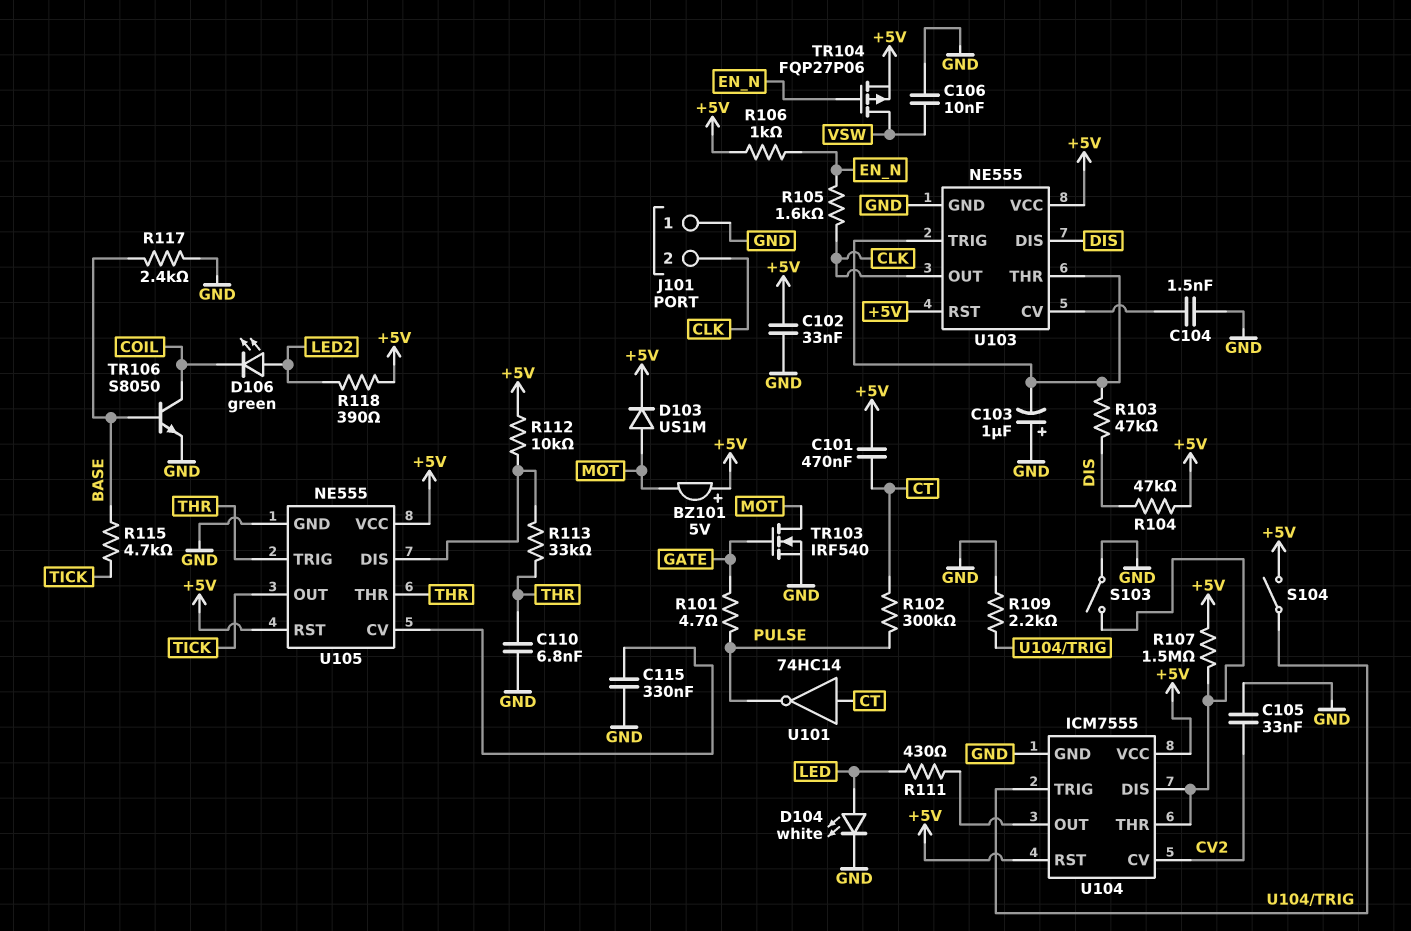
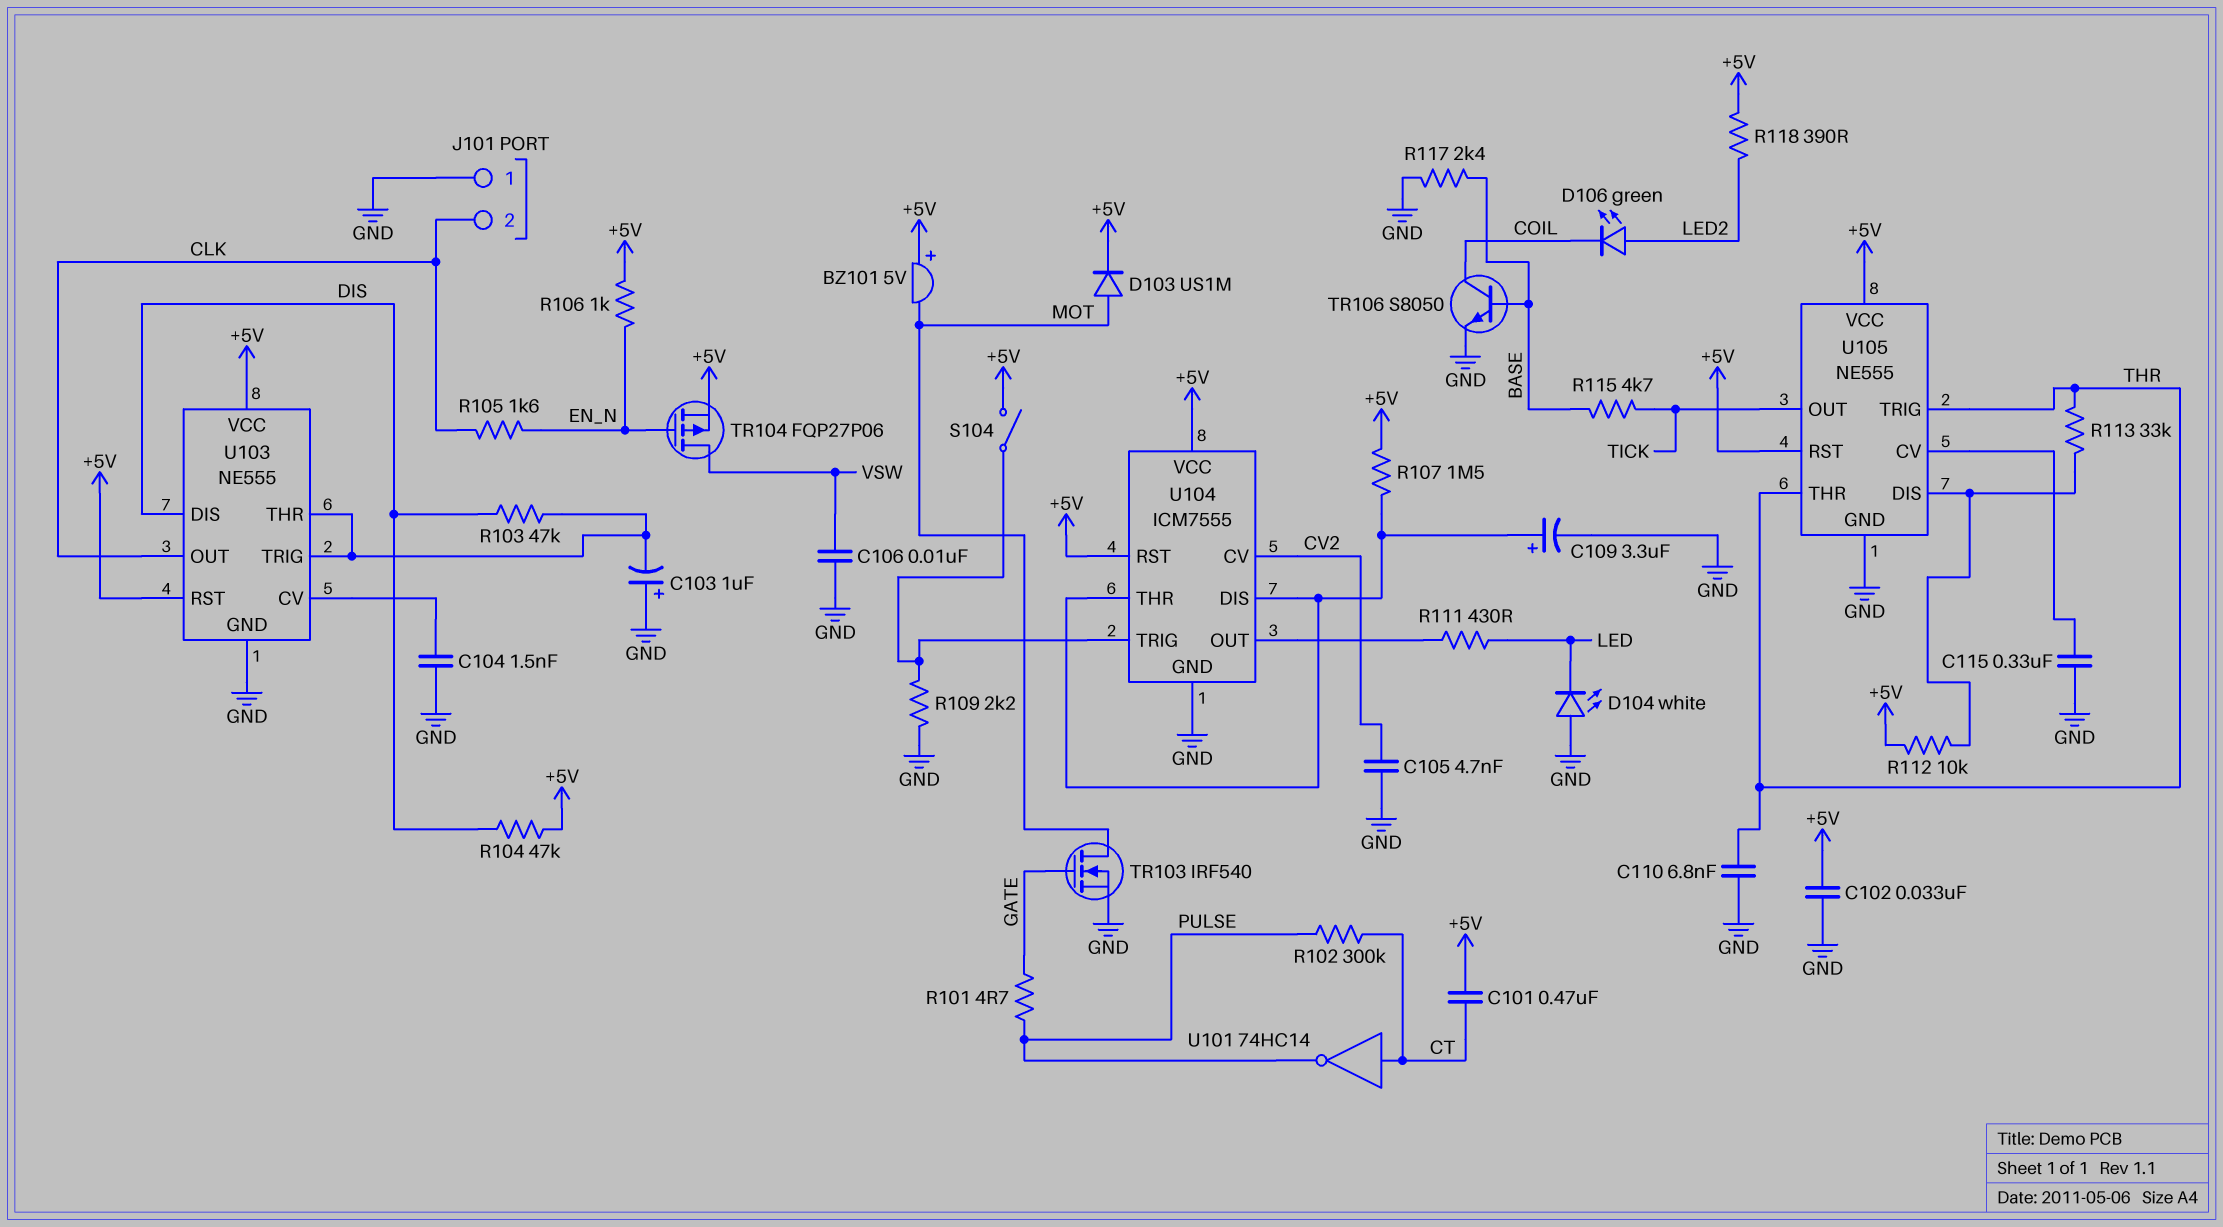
C105: 33nF (CV2, GND) -> 4.7nF (CV2, GND)
C109: none -> 3.3uF (plus U104/DIS, minus GND)
D104: LED white (A LED, K GND) -> LED white (A GND, K LED)
S103: switch (GND, U104/DIS) -> none

